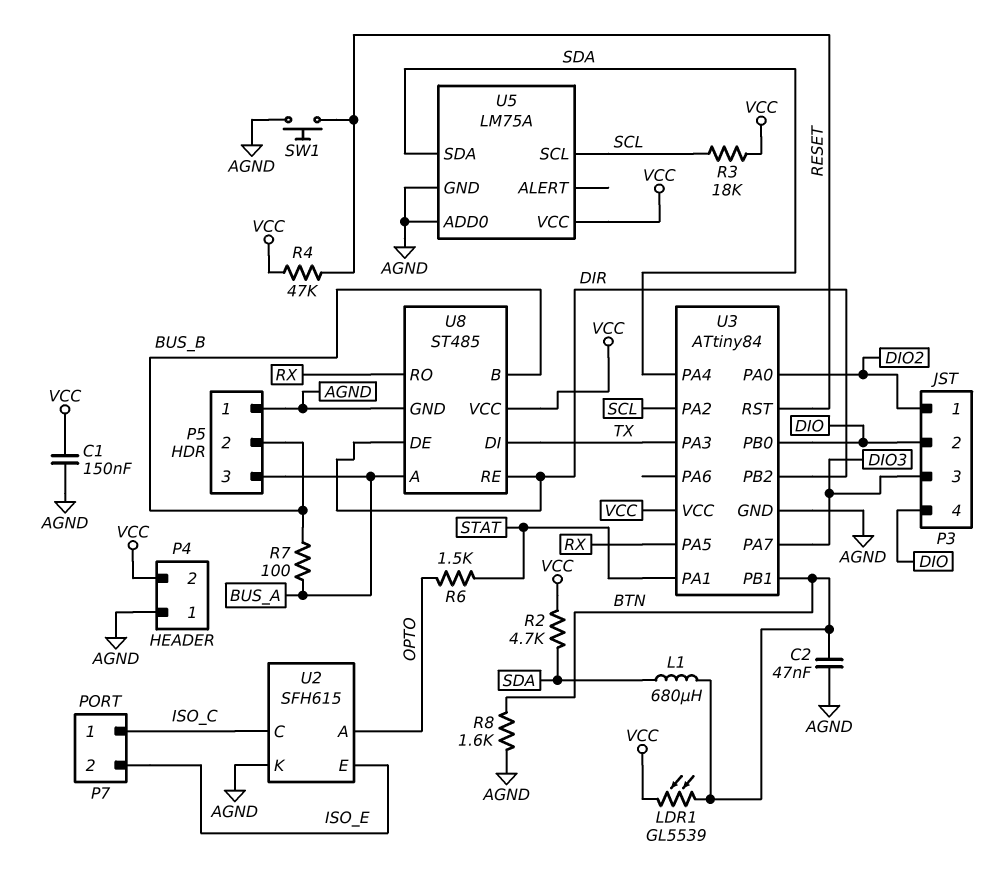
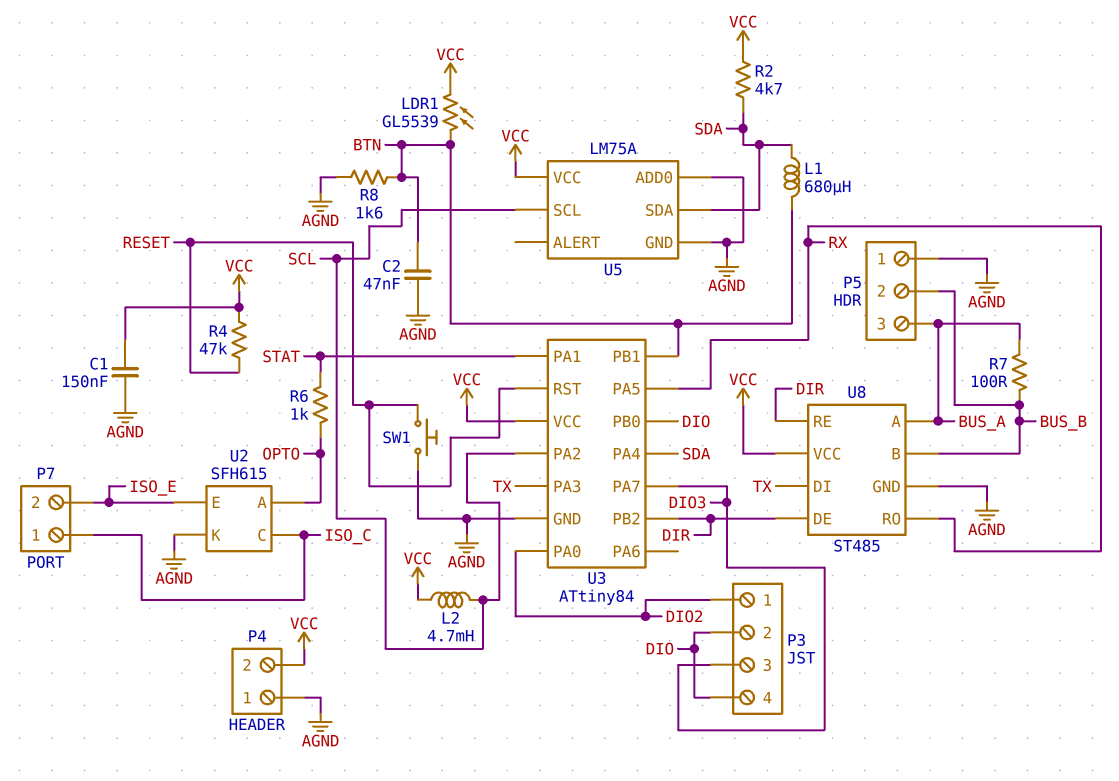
L2: none -> 4.7mH (SCL, VCC)
R3: 18k (SCL, VCC) -> none
R6: 1.5k (OPTO, STAT) -> 1k (OPTO, STAT)

